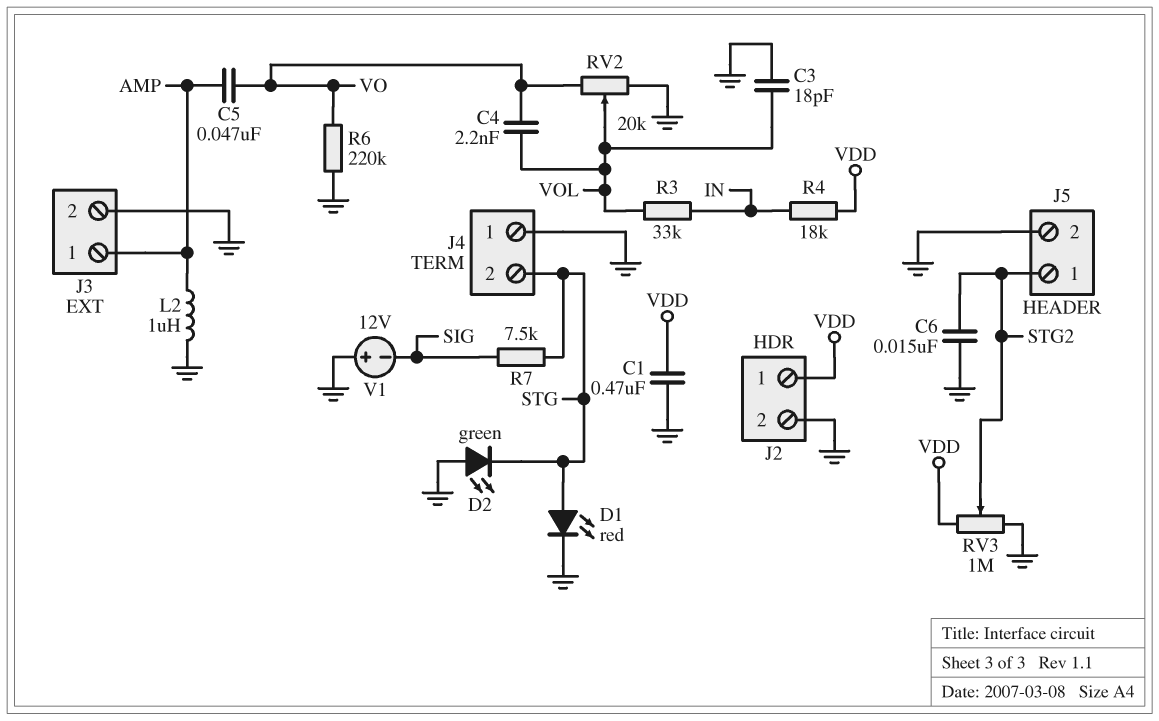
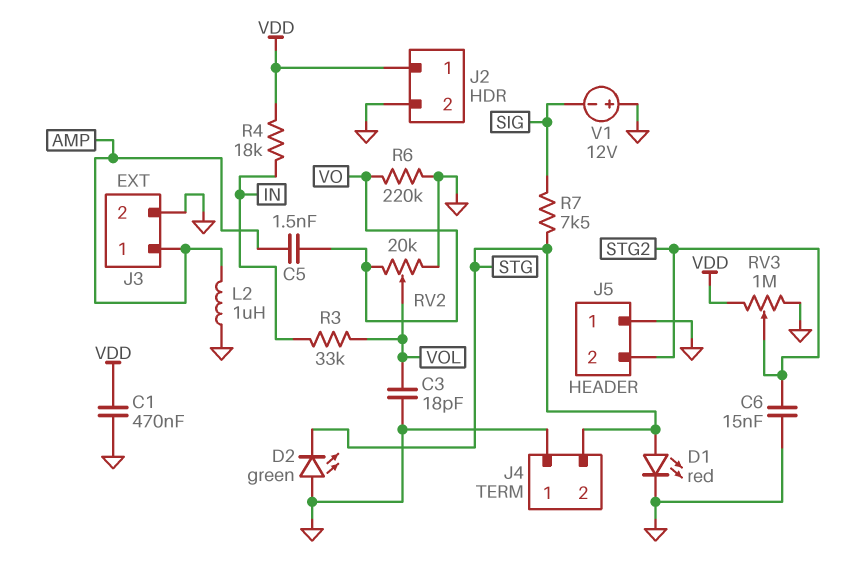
C4: 2.2nF (VO, VOL) -> none
C5: 47nF (AMP, VO) -> 1.5nF (AMP, VO)
J5 pin 1: STG2 -> GND
J5 pin 2: GND -> STG2

